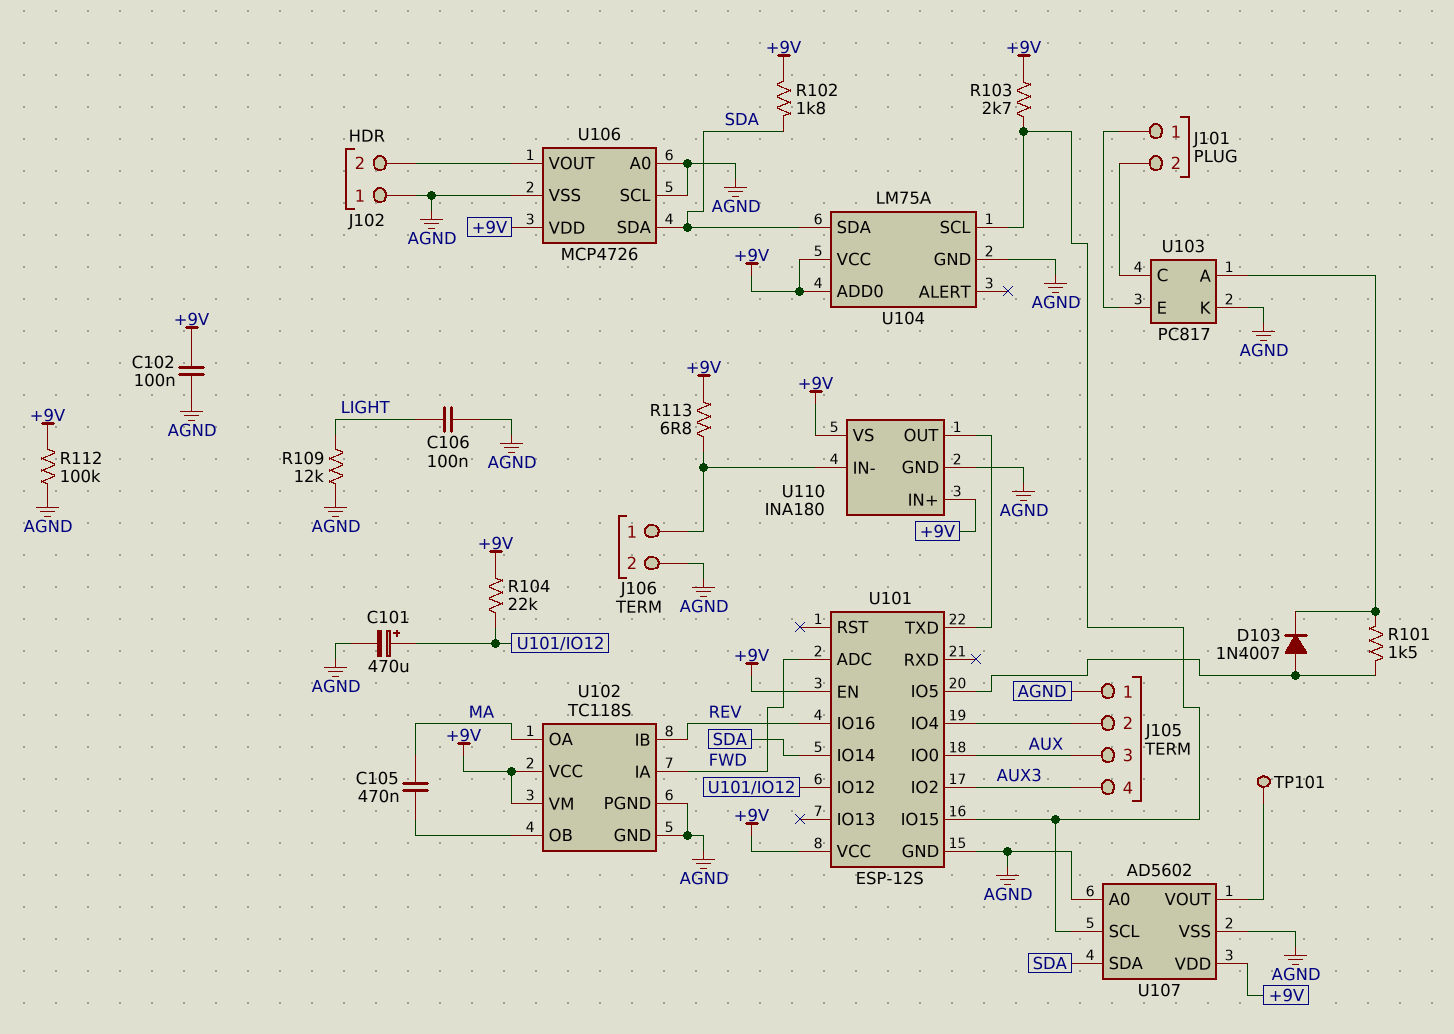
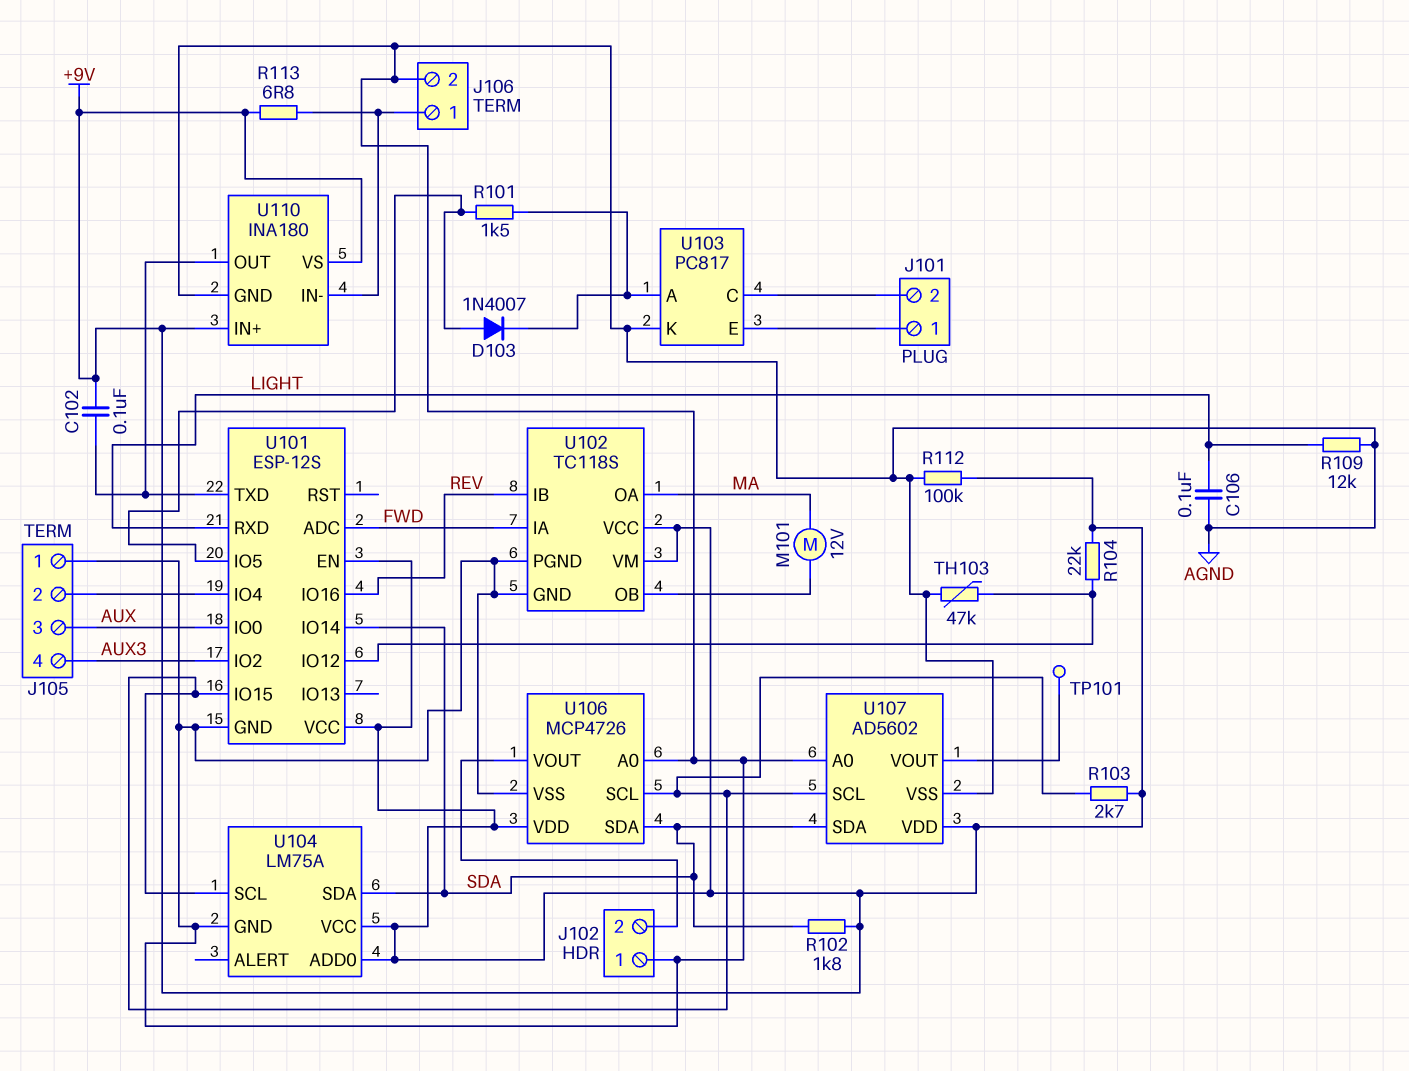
C101: 470uF (plus U101/IO12, minus AGND) -> none
C102: 100nF (+9V, AGND) -> 100nF (+9V, U101/TXD)
C105: 470nF (MA, U102/OB) -> none
M101: none -> motor 12V (MA, U102/OB)
TH103: none -> 47k (AGND, U101/IO12)
U101 pin RXD: none -> LIGHT
U106 pin SCL: AGND -> U101/IO15

